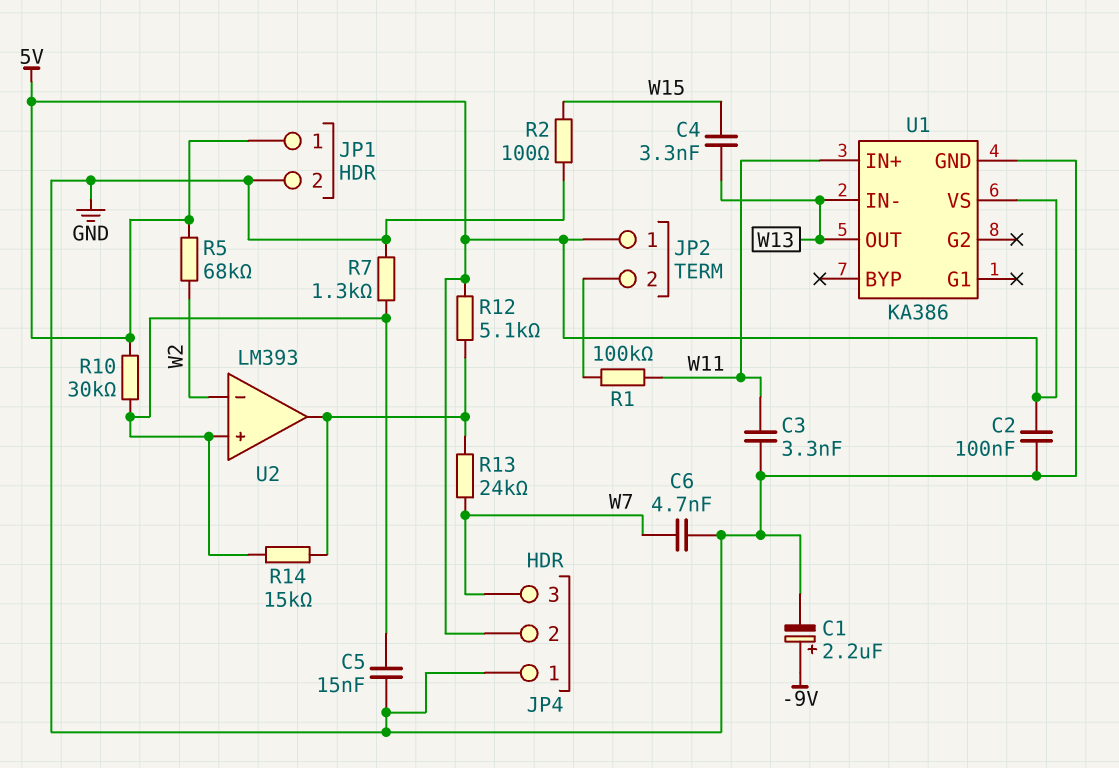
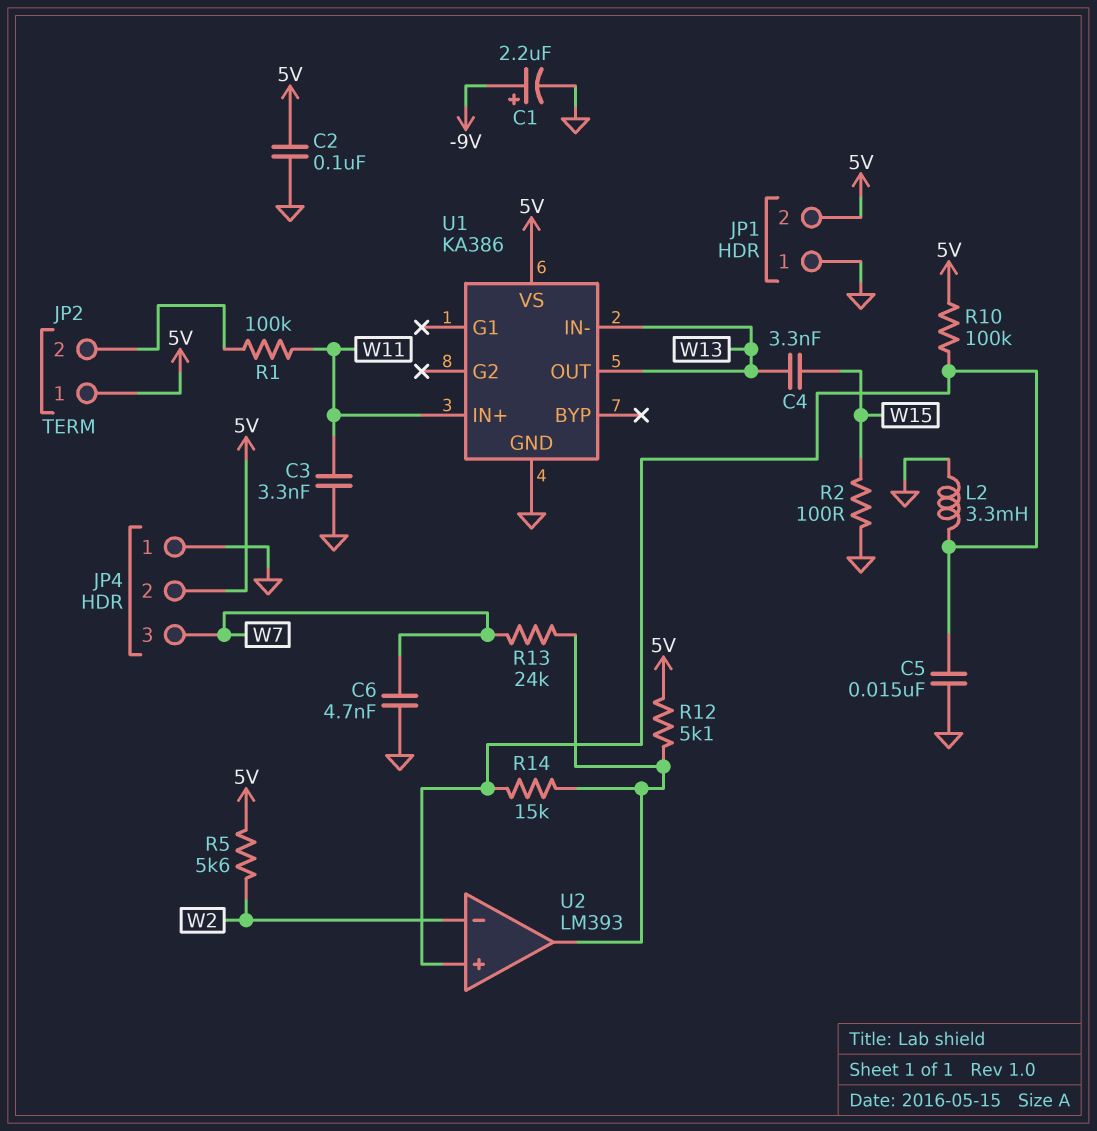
JP1 pin 1: 5V -> GND
JP1 pin 2: GND -> 5V
L2: none -> 3.3mH (GND, U2/in+)
R5: 68k (5V, W2) -> 5.6k (5V, W2)
R7: 1.3k (GND, U2/in+) -> none
R10: 30k (5V, U2/in+) -> 100k (5V, U2/in+)

